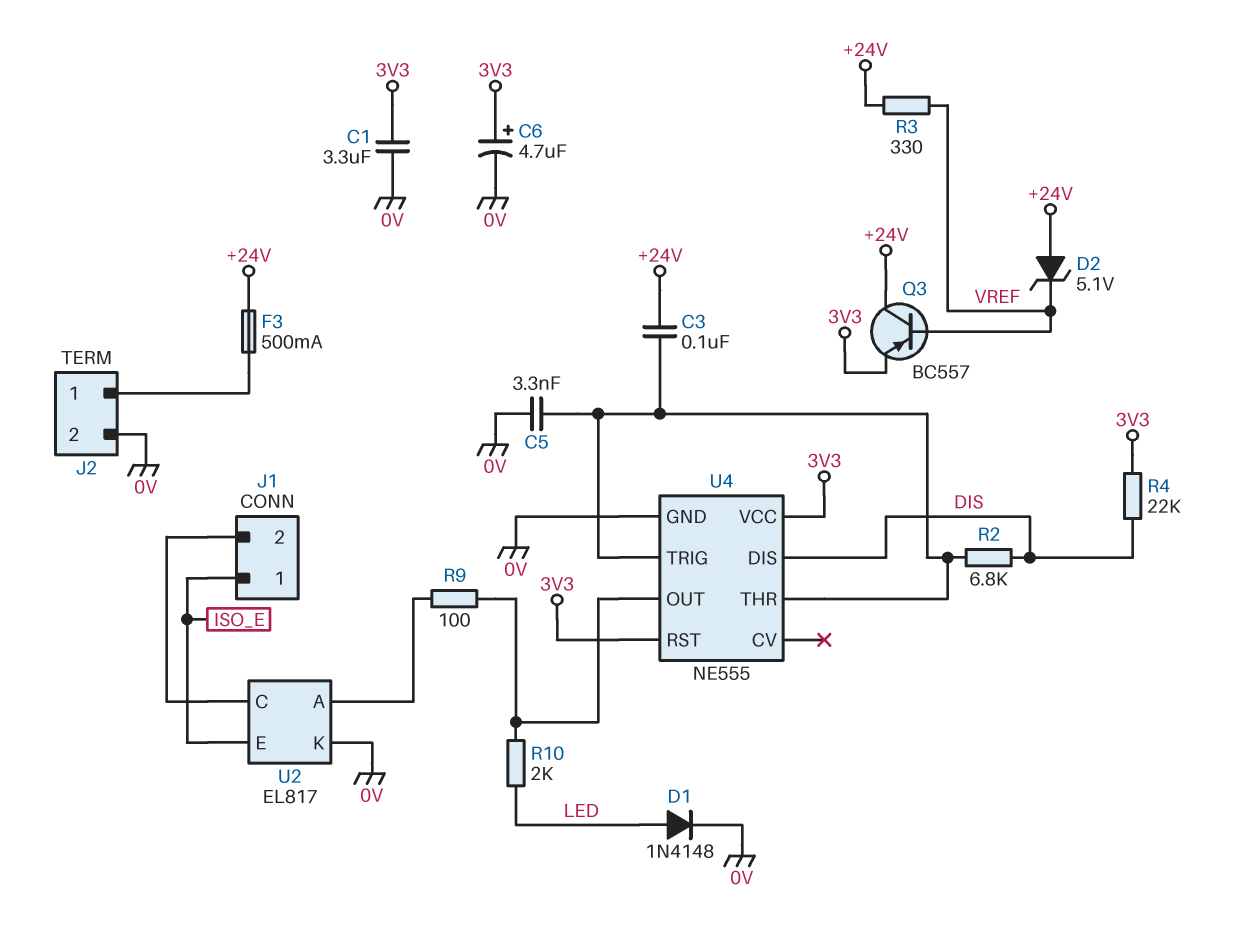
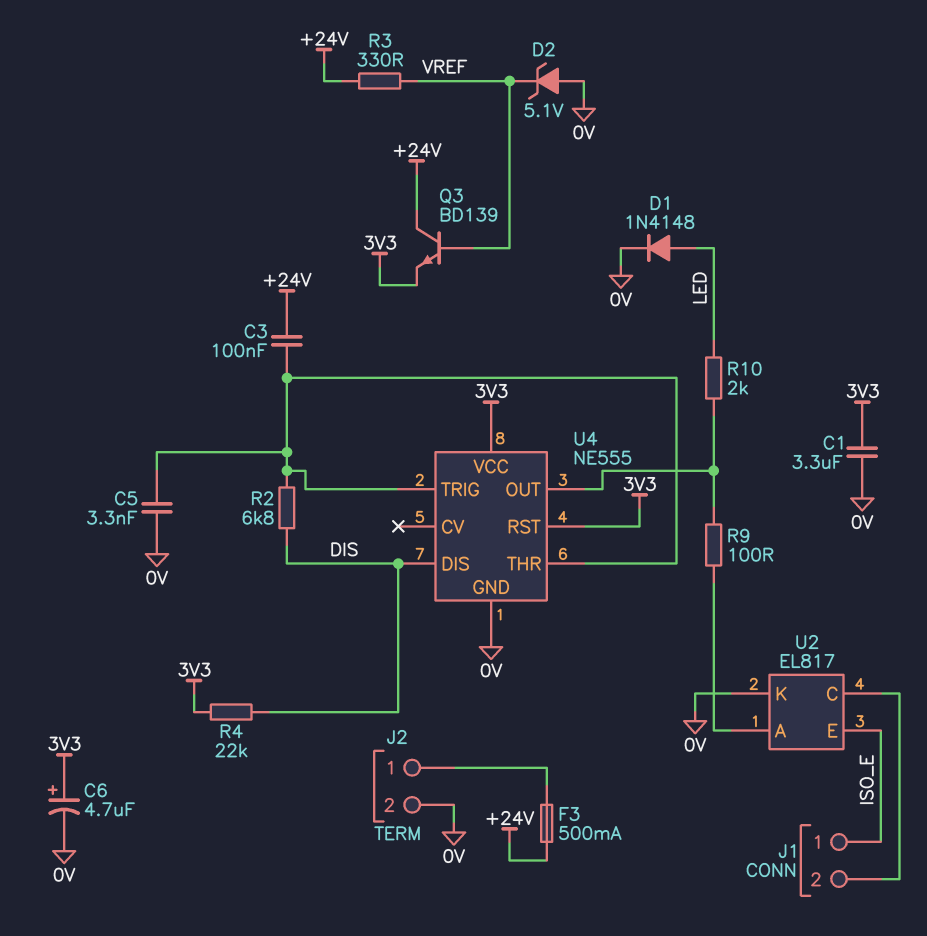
D2: zener 5.1V (A +24V, K VREF) -> zener 5.1V (A 0V, K VREF)
Q3: PNP BC557 (B VREF, C +24V, E 3V3) -> NPN BD139 (B VREF, C +24V, E 3V3)

